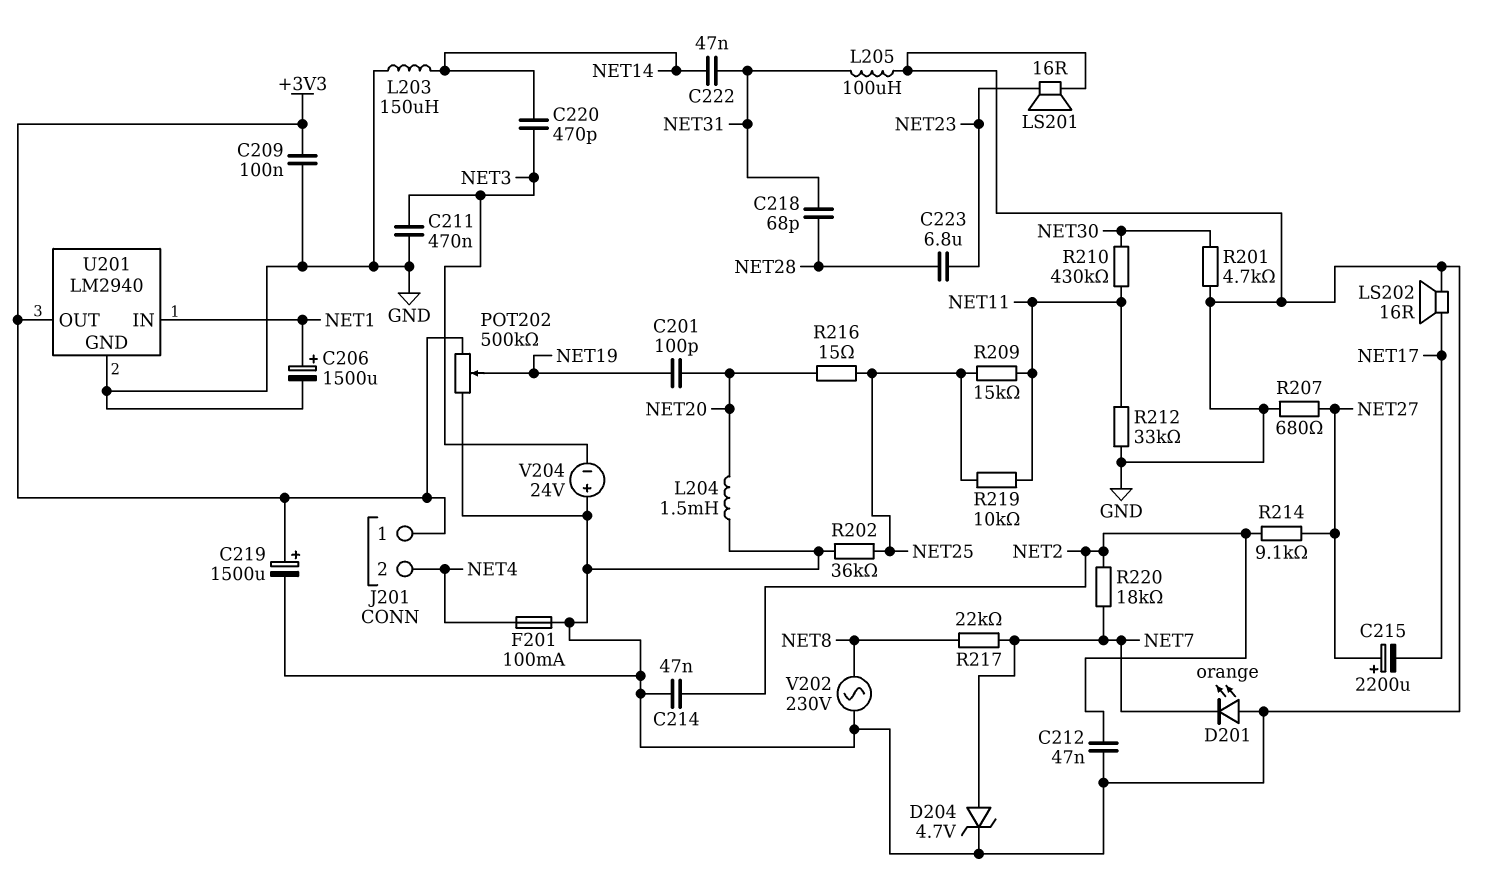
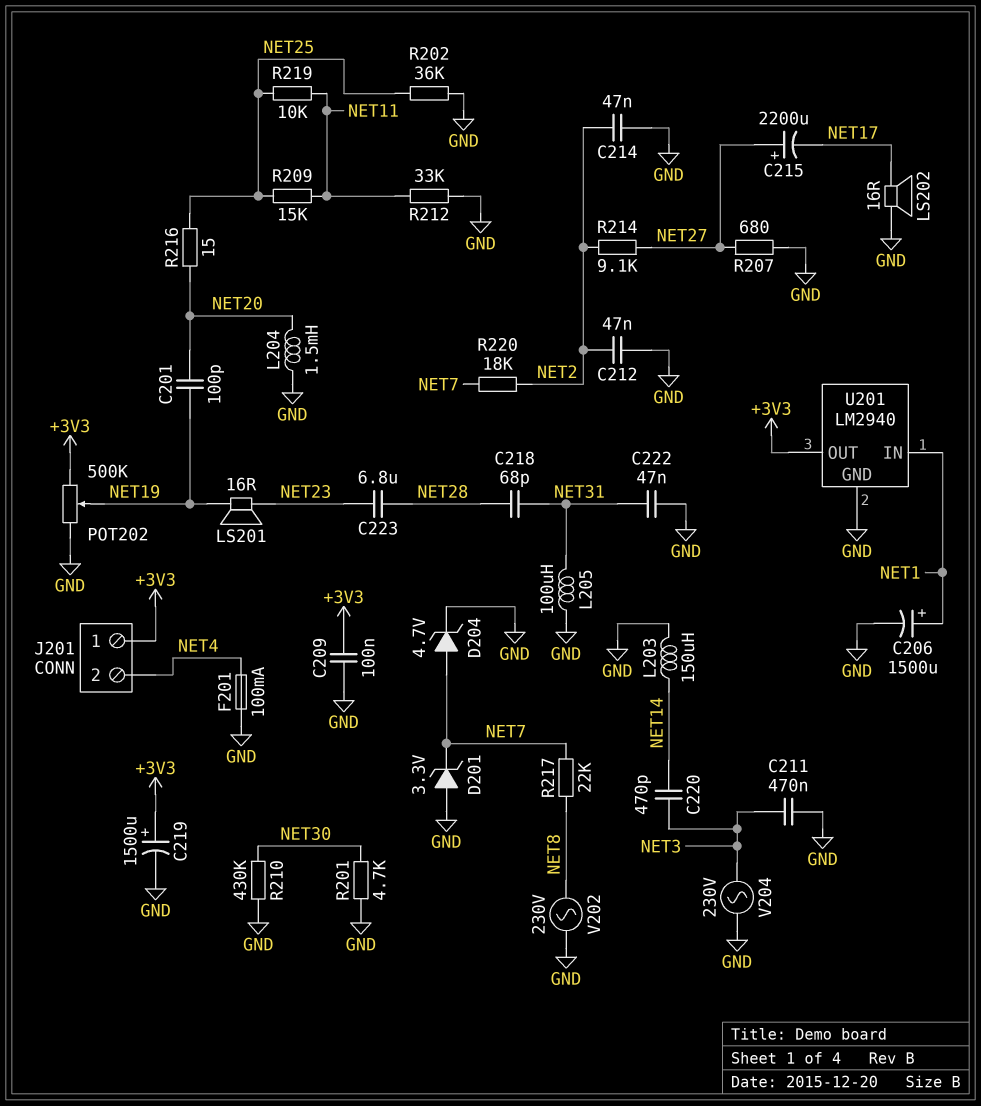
C222: 47nF (NET14, NET31) -> 47nF (GND, NET31)
D201: LED orange (A GND, K NET7) -> zener 3.3V (A GND, K NET7)
LS201: speaker 16R (GND, NET23) -> speaker 16R (NET19, NET23)
R210: 430k (NET11, NET30) -> 430k (GND, NET30)
V204: 24V (plus GND, minus NET3) -> AC 230V (GND, NET3)

